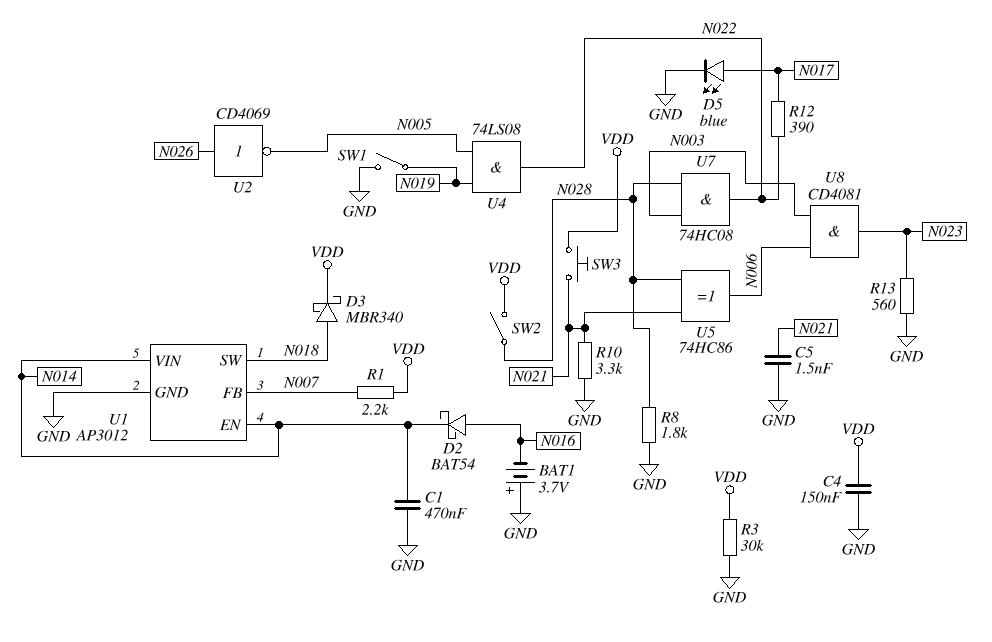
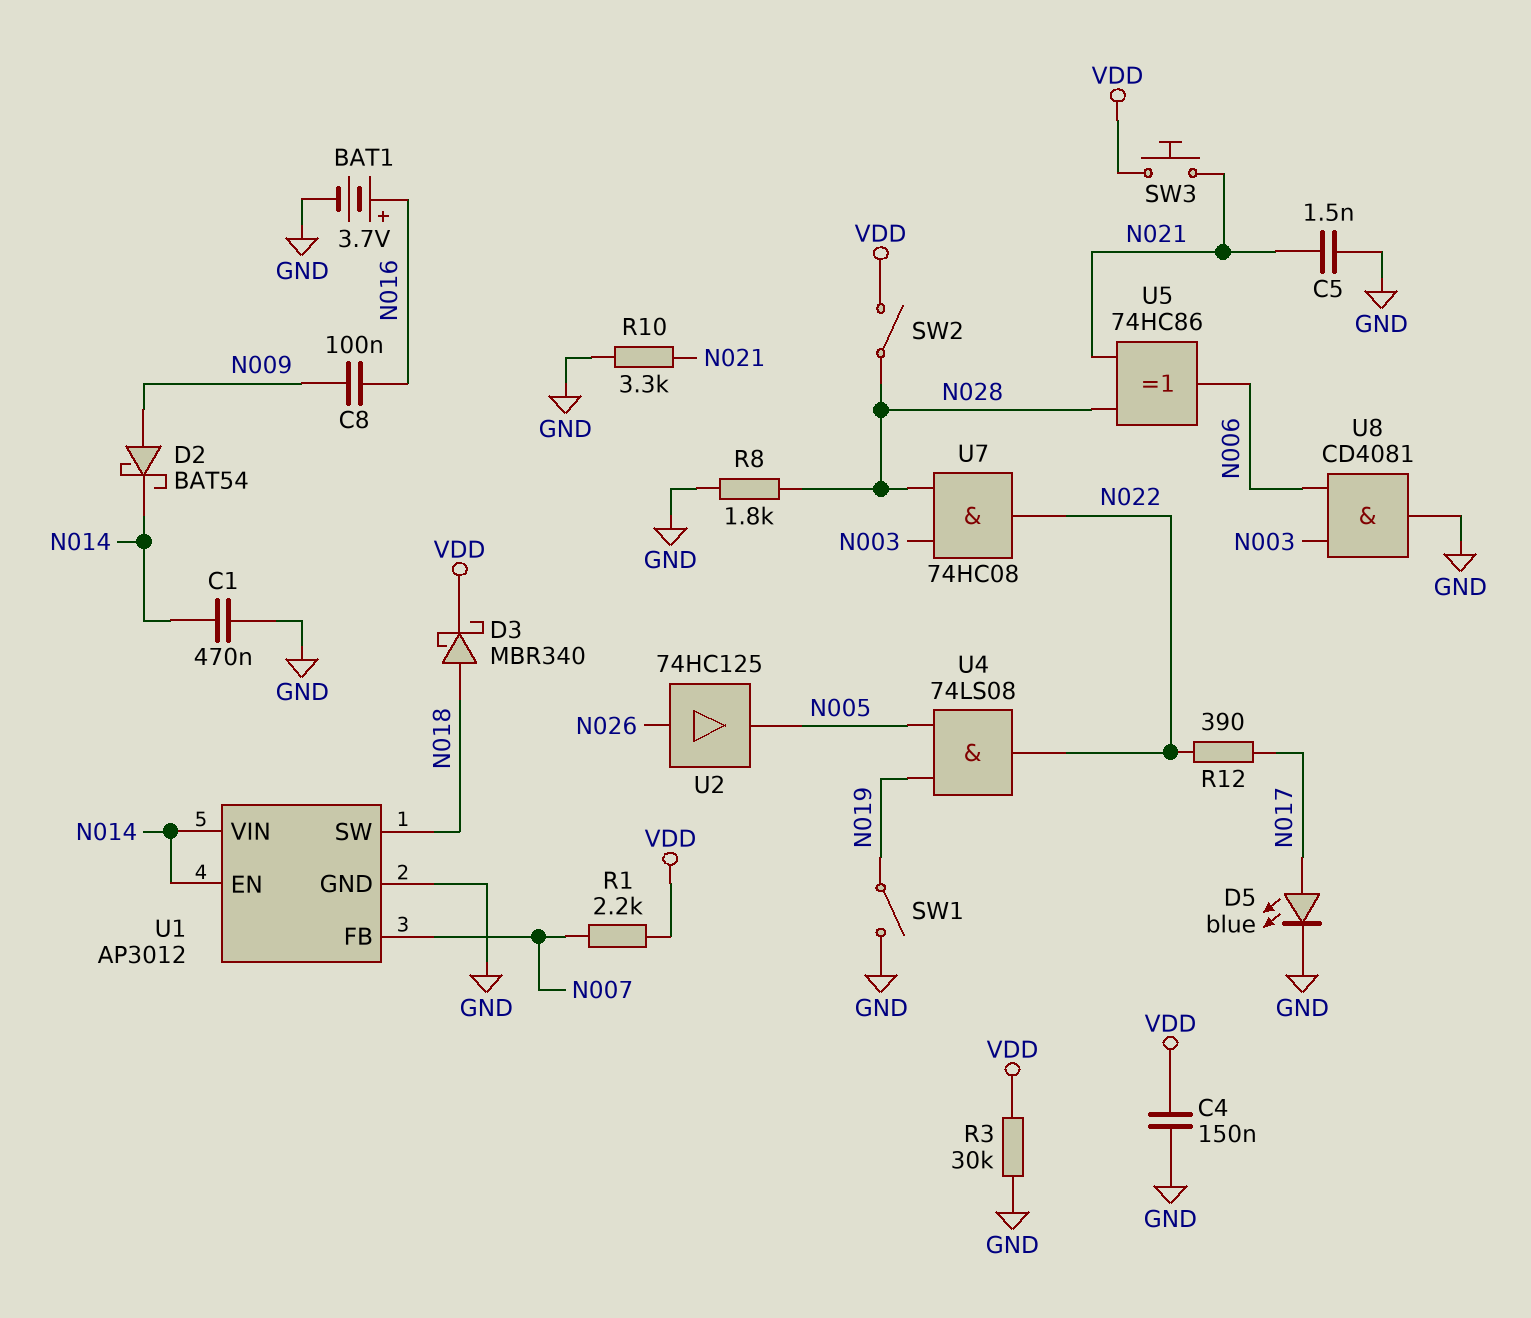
BAT1: 3.7V (plus GND, minus N016) -> 3.7V (plus N016, minus GND)
C8: none -> 100nF (N009, N016)
D2: schottky BAT54 (A N016, K N014) -> schottky BAT54 (A N009, K N014)
R13: 560 (GND, N023) -> none
U2: NOT CD4069 (in N026, out N005) -> buffer 74HC125 (in N026, out N005)
U8: AND CD4081 (in N003, in N006, out N023) -> AND CD4081 (in N003, in N006, out GND)

